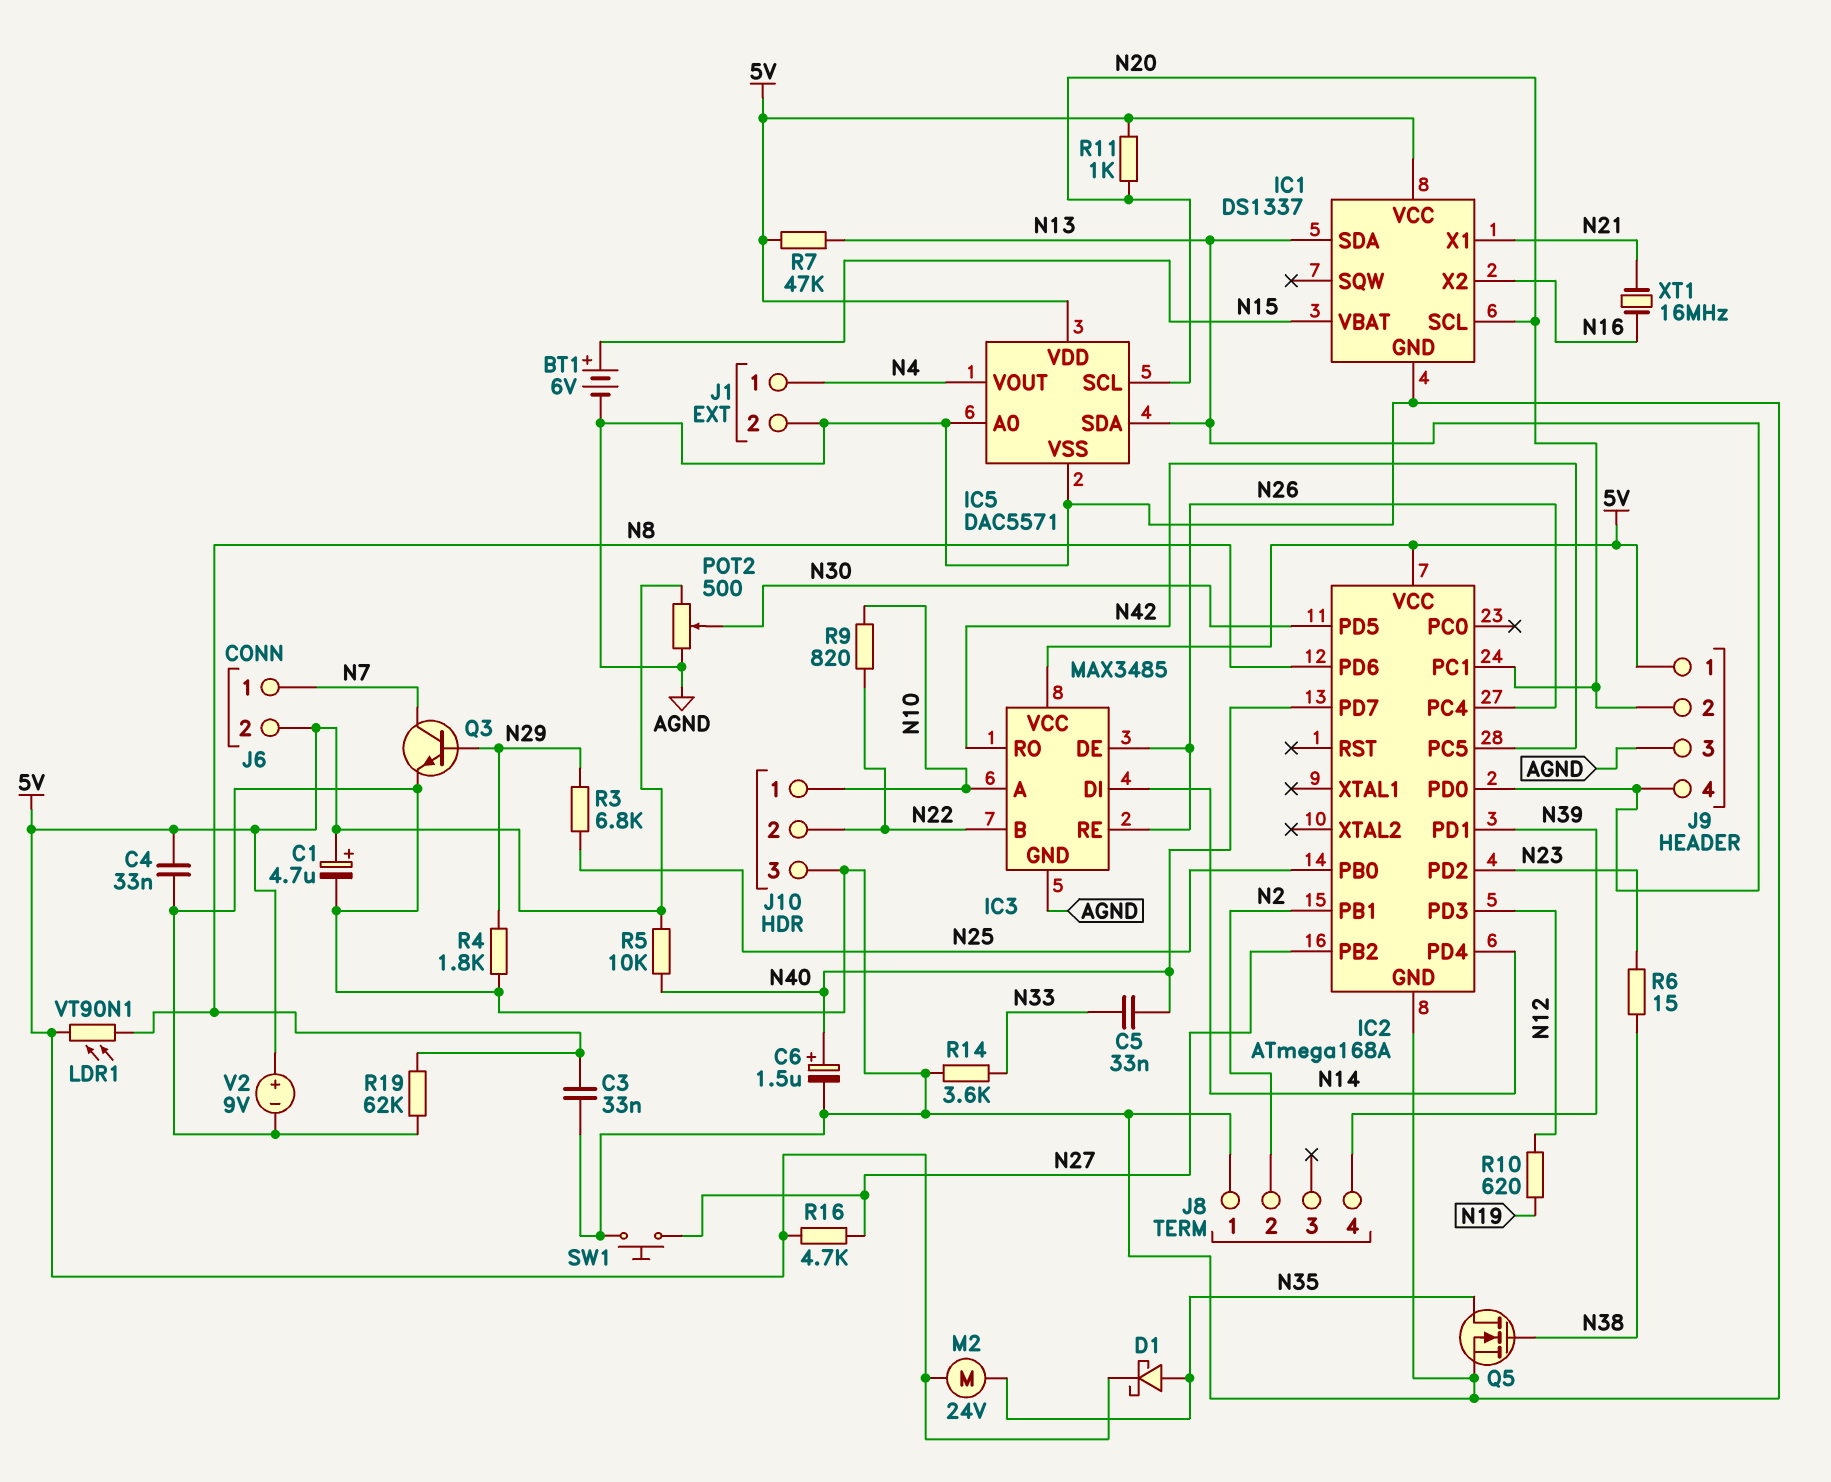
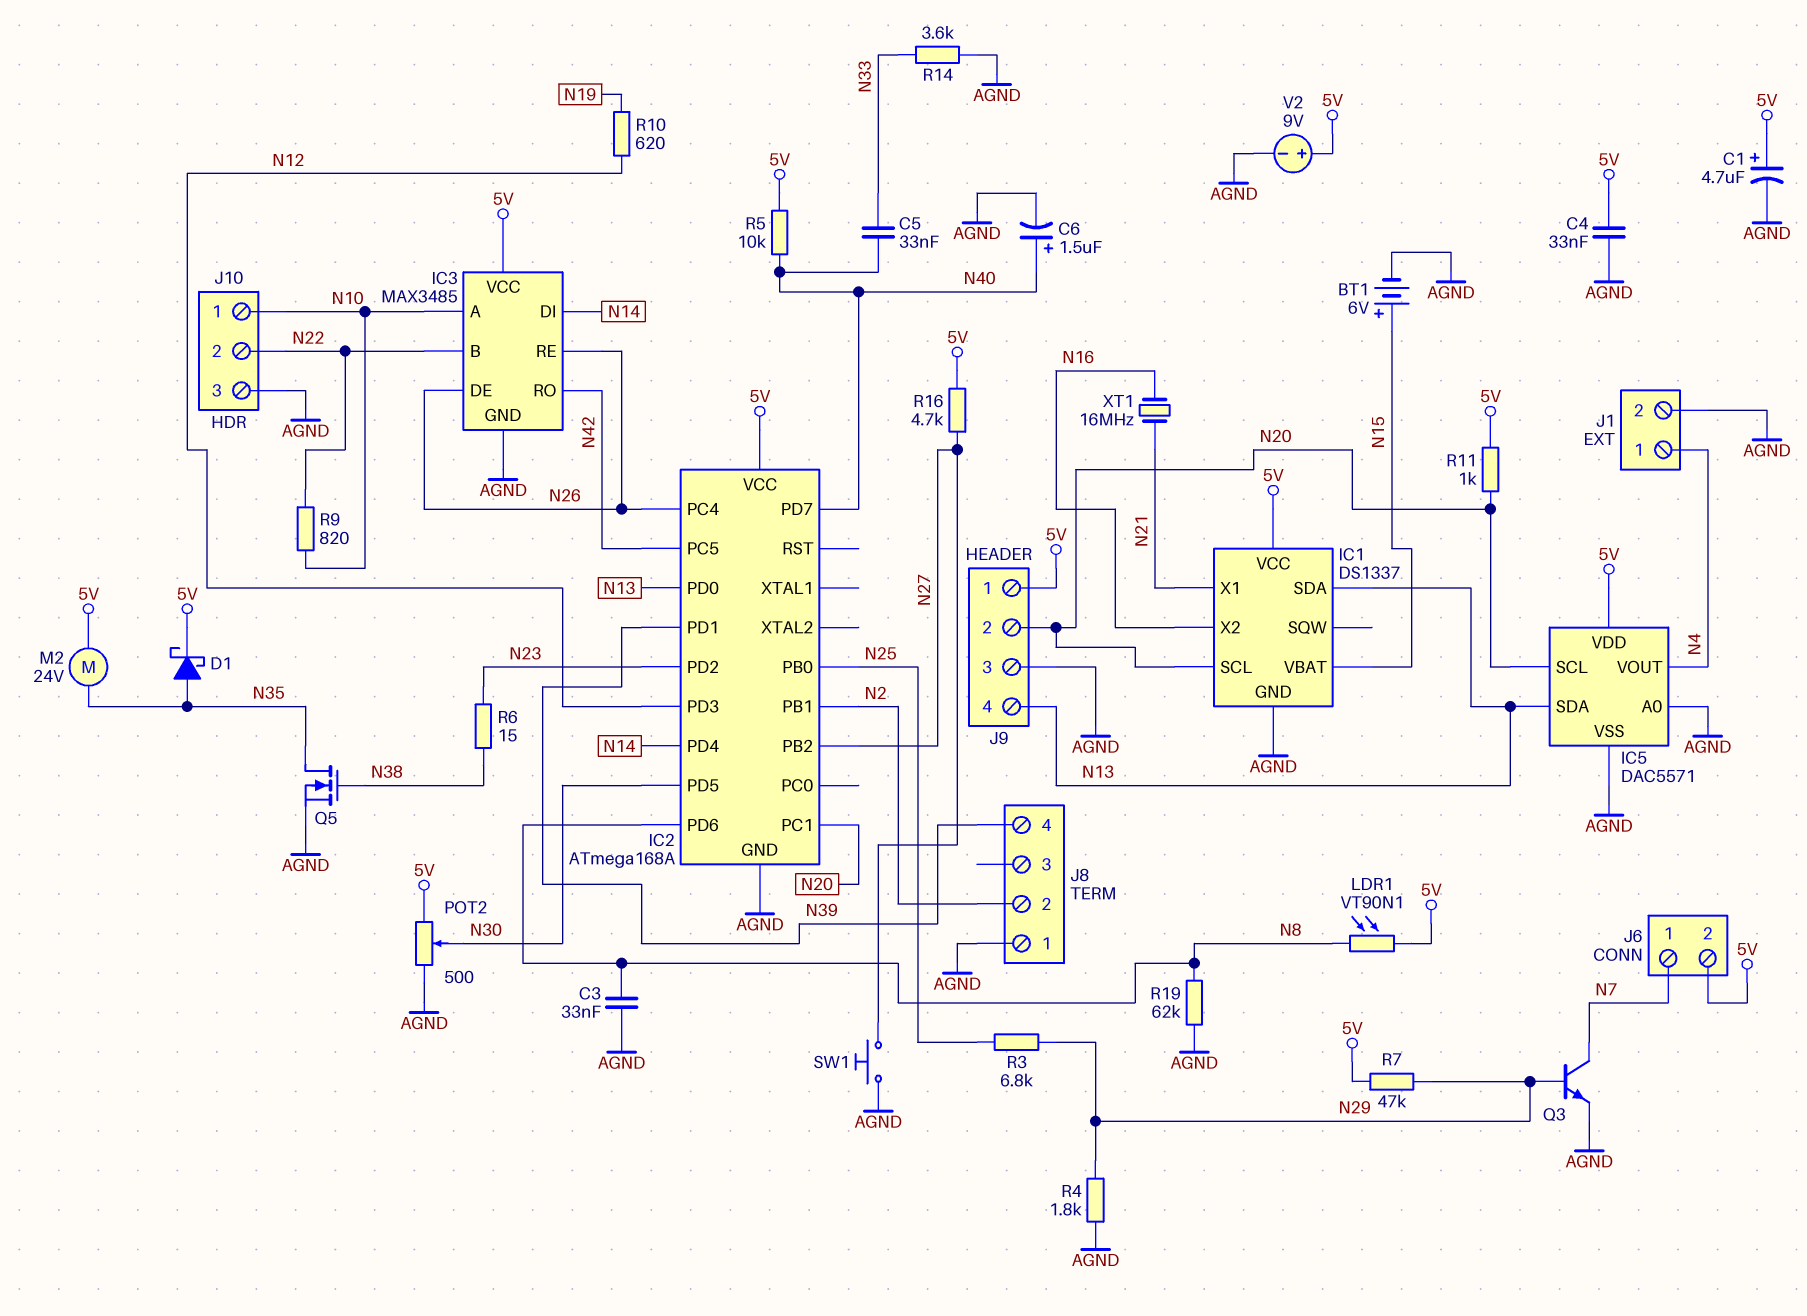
R7: 47k (5V, N13) -> 47k (5V, N29)

